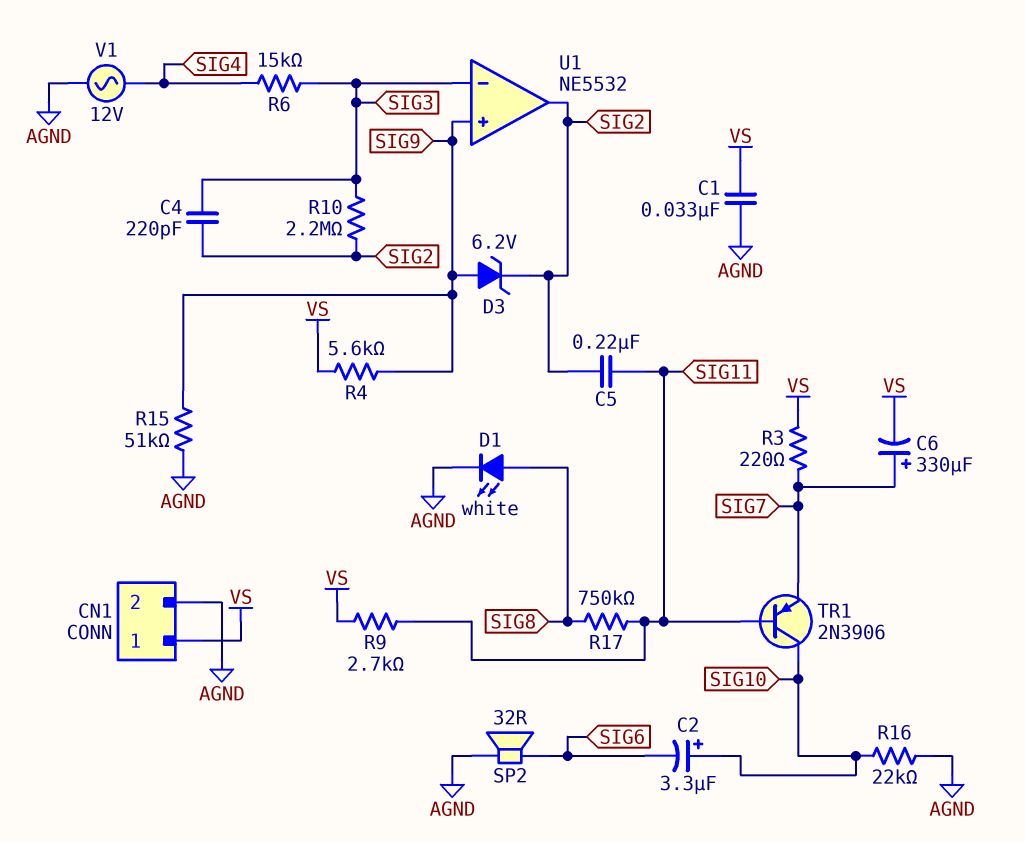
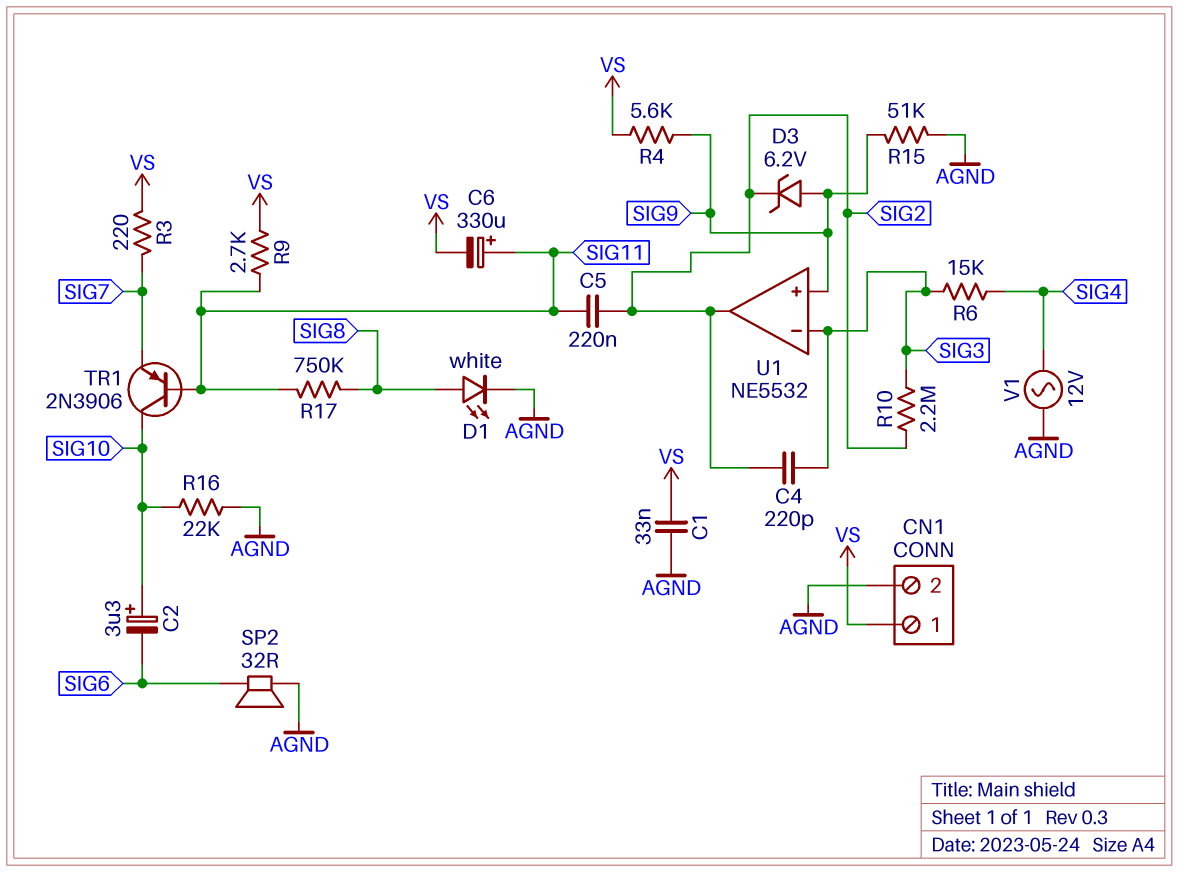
C6: 330uF (plus SIG7, minus VS) -> 330uF (plus SIG11, minus VS)

